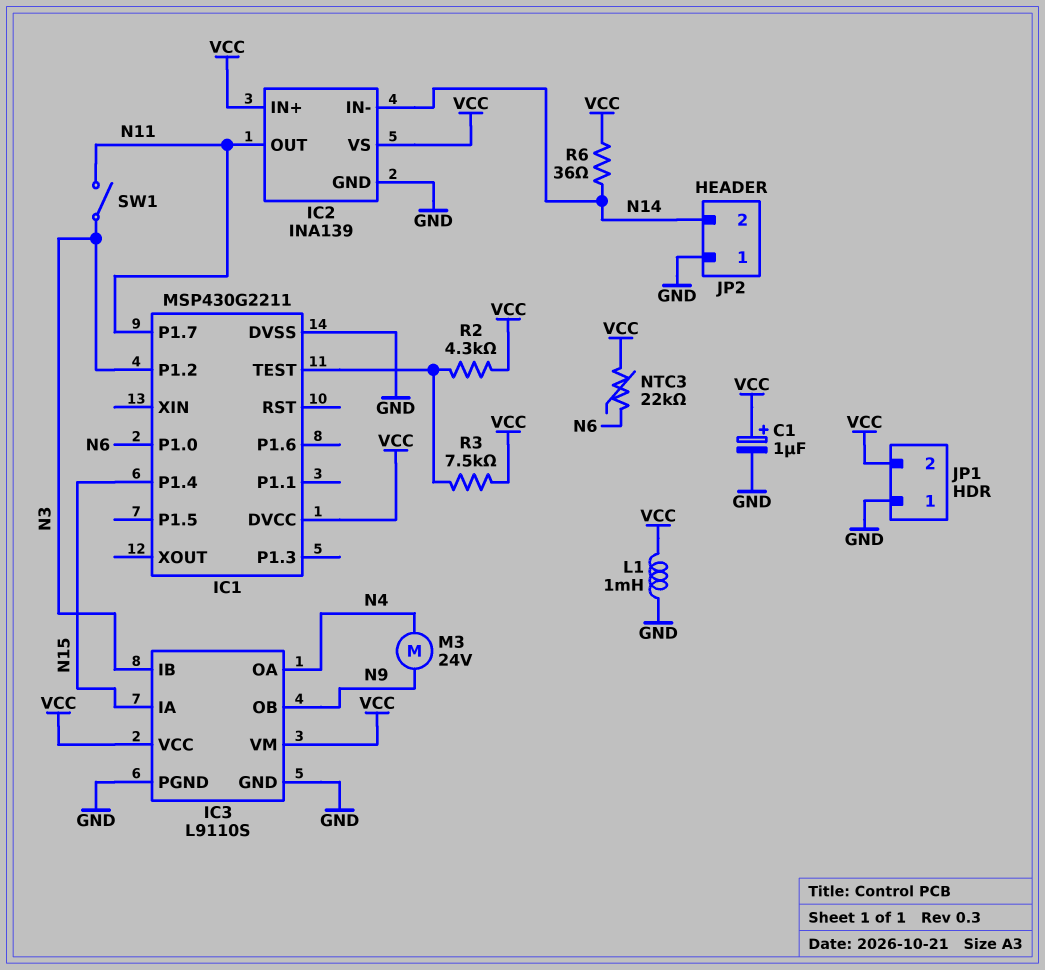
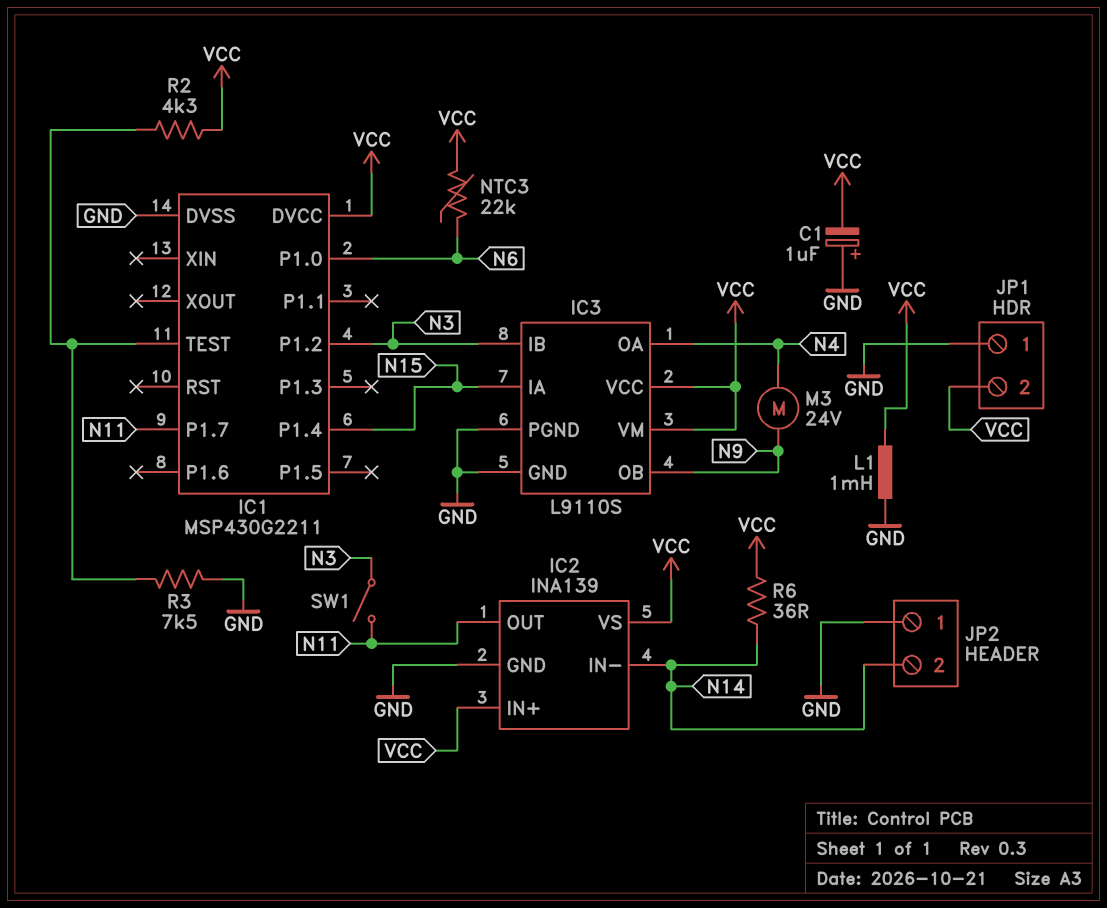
C1: 1uF (plus VCC, minus GND) -> 1uF (plus GND, minus VCC)
R3: 7.5k (IC1/TEST, VCC) -> 7.5k (GND, IC1/TEST)

